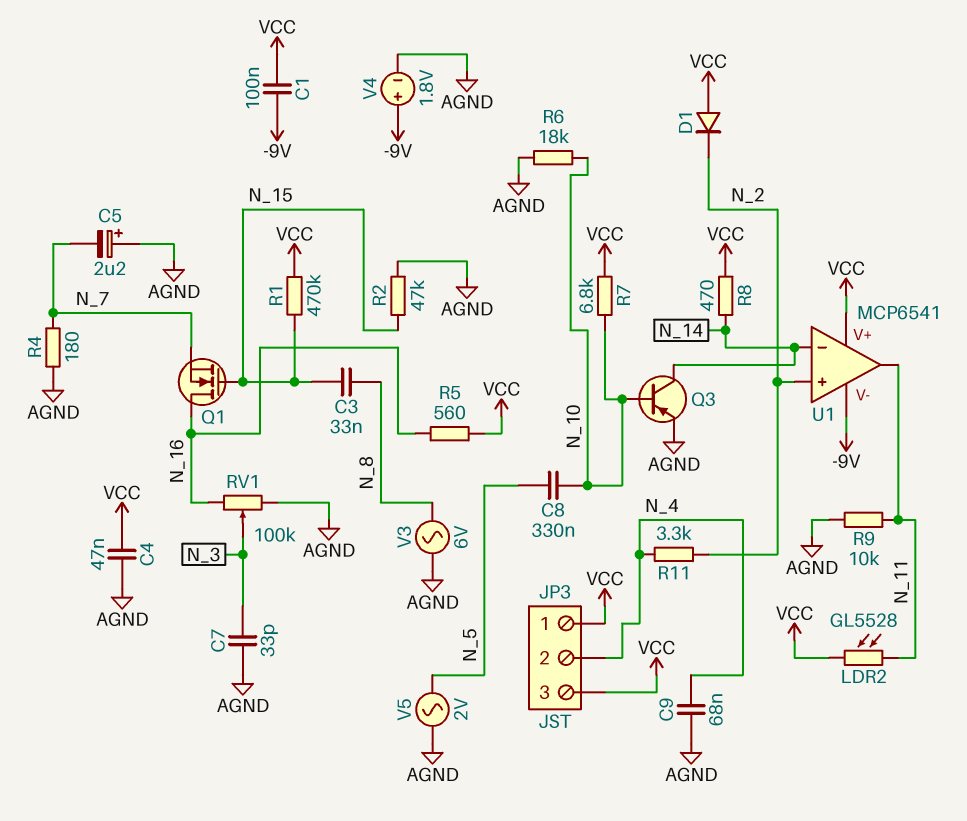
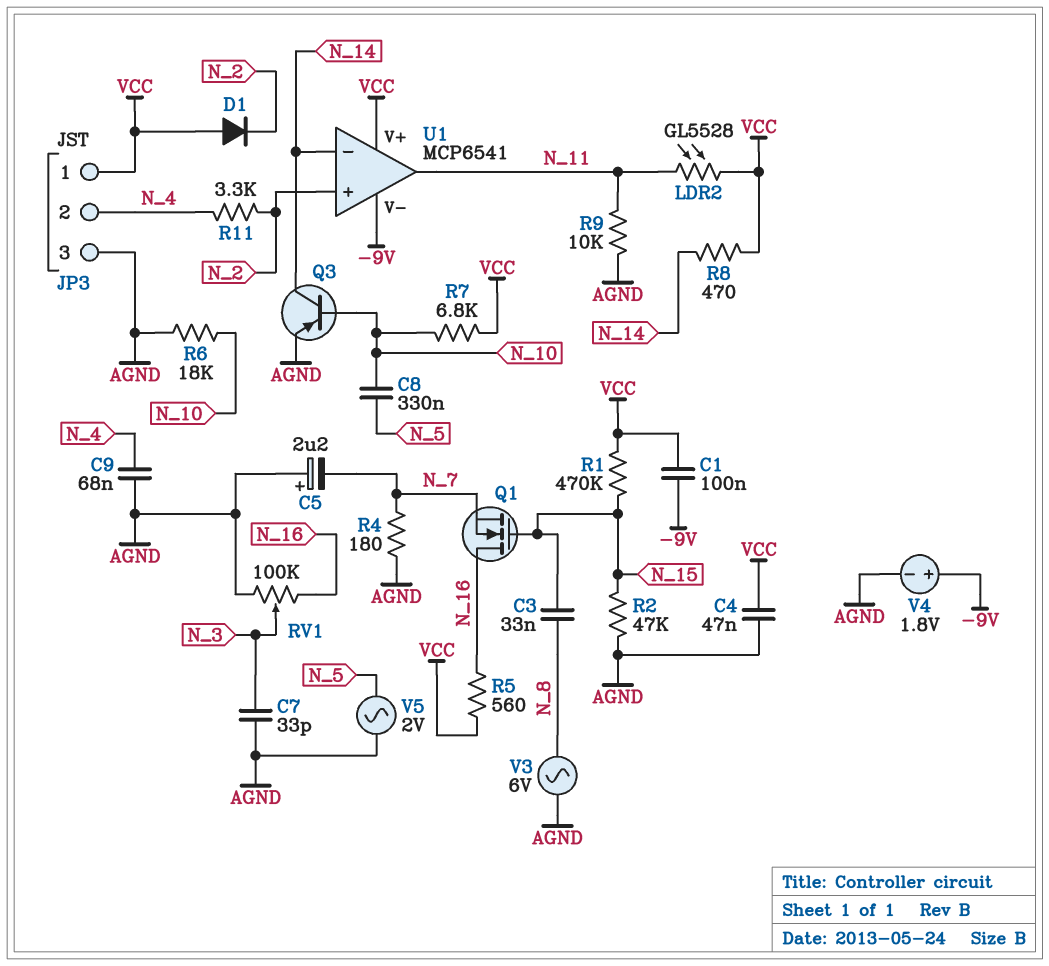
JP3 pin 3: VCC -> AGND

